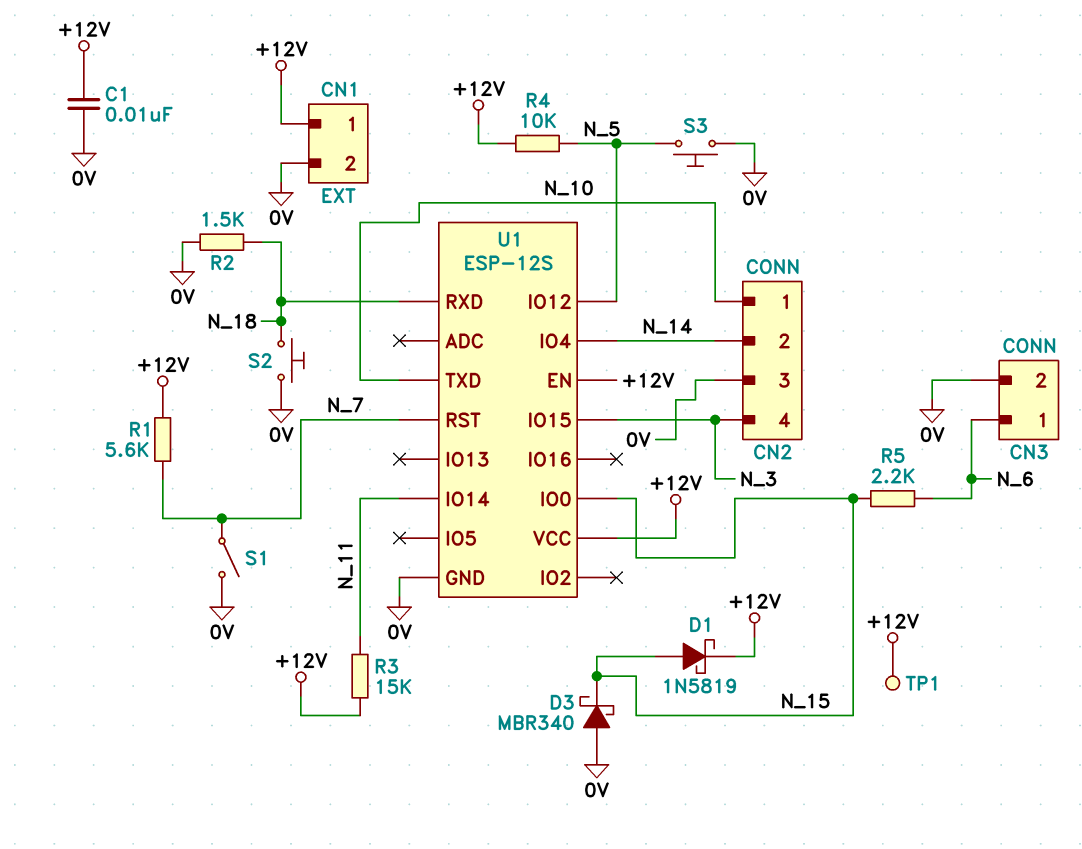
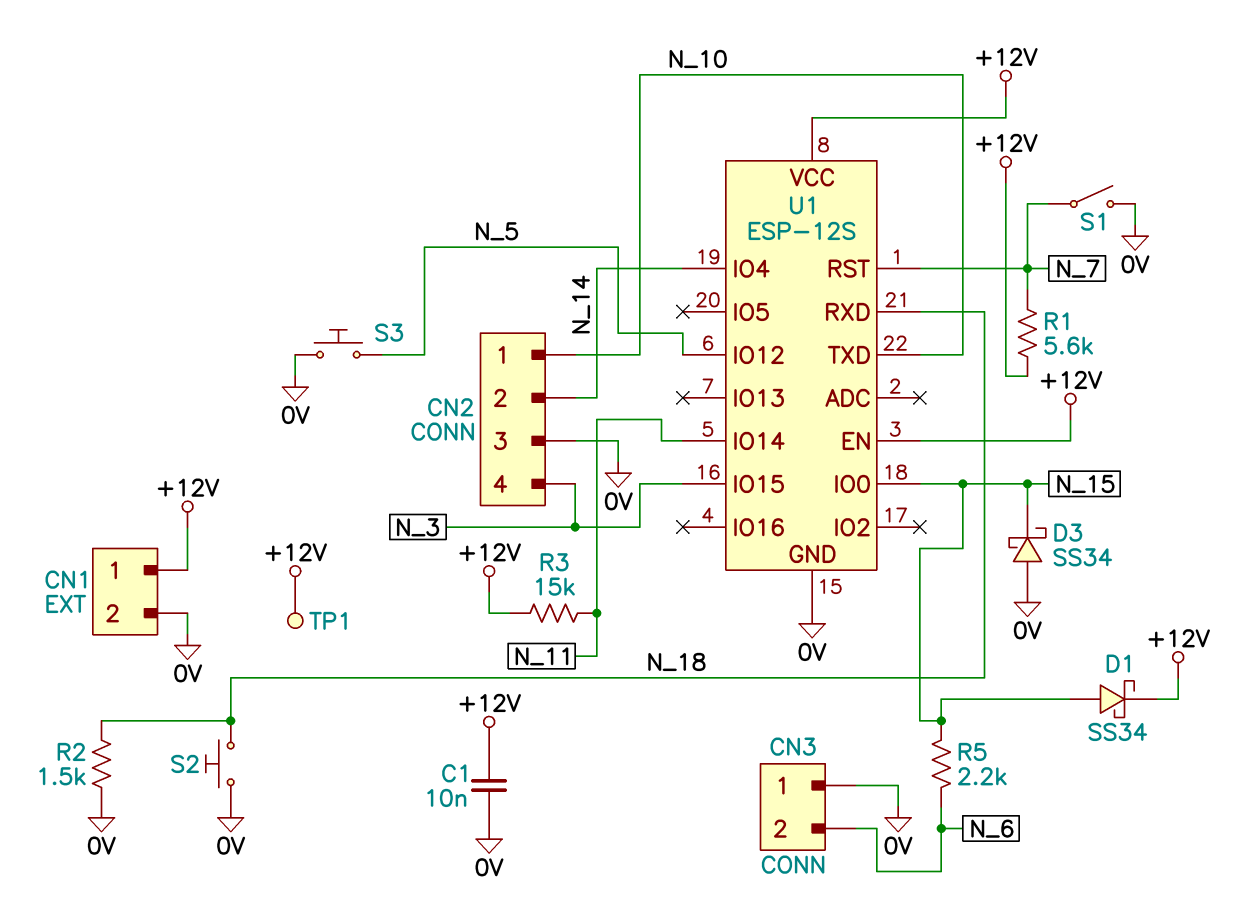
CN3 pin 1: N_6 -> 0V
CN3 pin 2: 0V -> N_6
D1: schottky 1N5819 (A N_15, K +12V) -> schottky SS34 (A N_15, K +12V)
D3: schottky MBR340 (A 0V, K N_15) -> schottky SS34 (A 0V, K N_15)
R4: 10k (+12V, N_5) -> none

